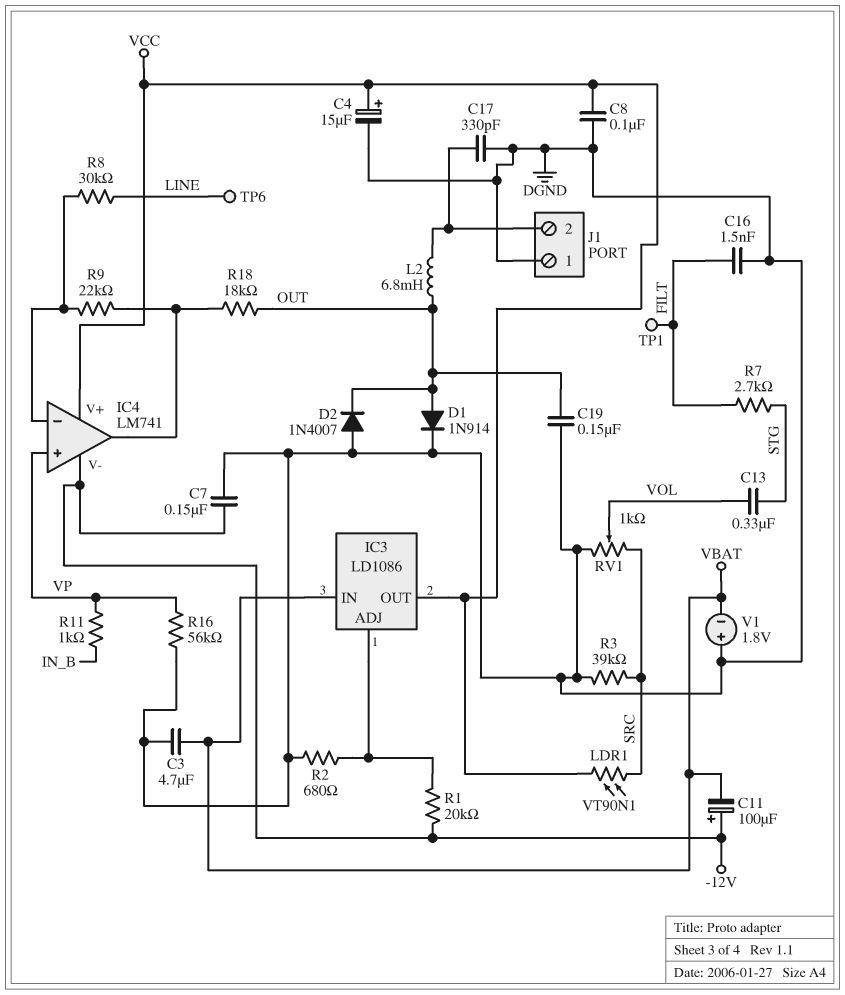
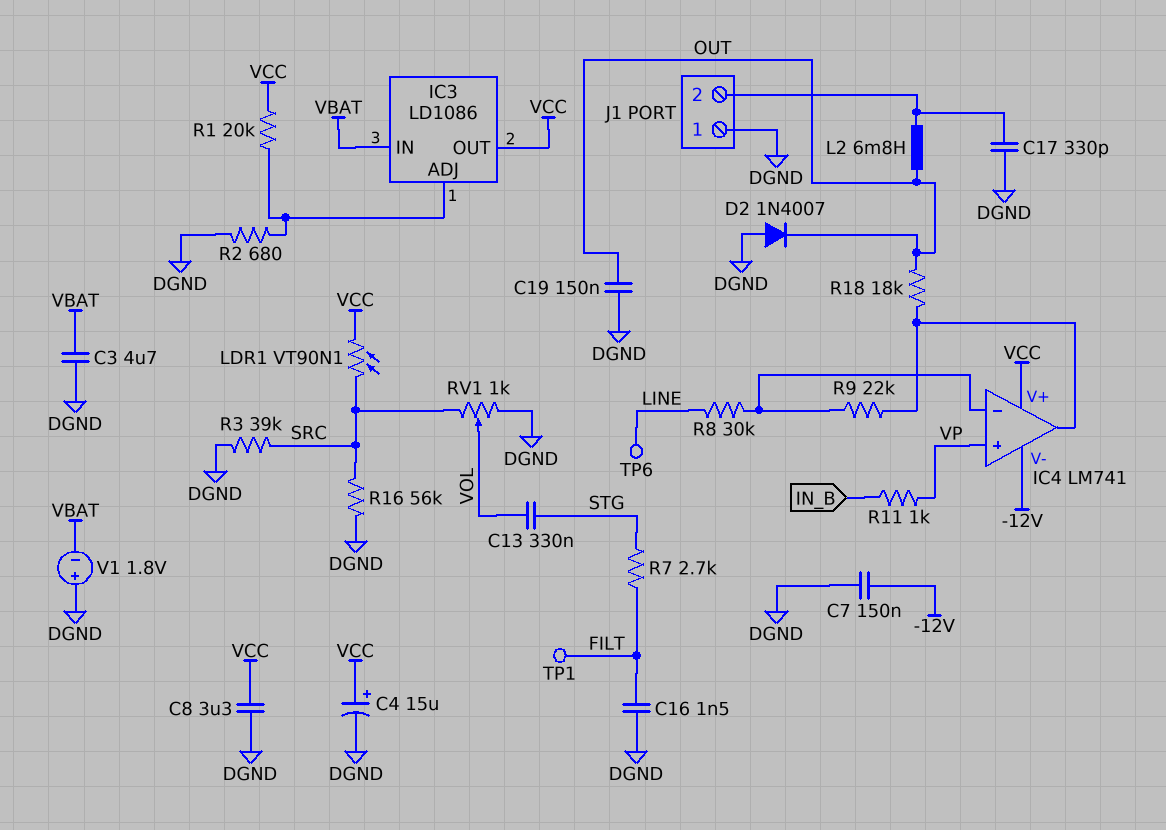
C8: 100nF (DGND, VCC) -> 3.3uF (DGND, VCC)
C11: 100uF (plus -12V, minus VBAT) -> none
D1: diode 1N914 (A OUT, K DGND) -> none
R1: 20k (-12V, IC3/ADJ) -> 20k (IC3/ADJ, VCC)
R16: 56k (DGND, VP) -> 56k (DGND, SRC)

